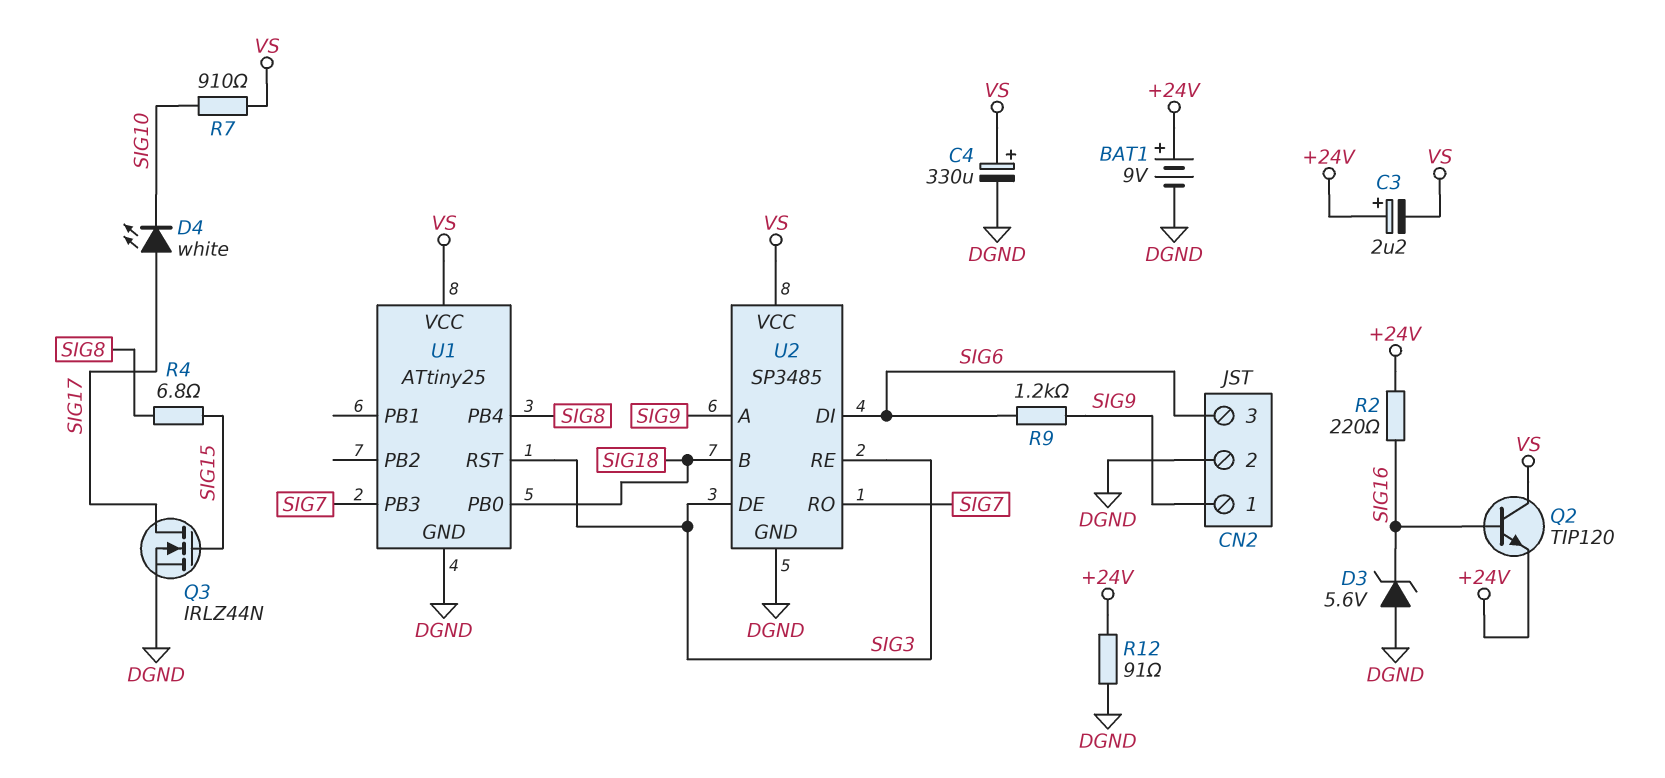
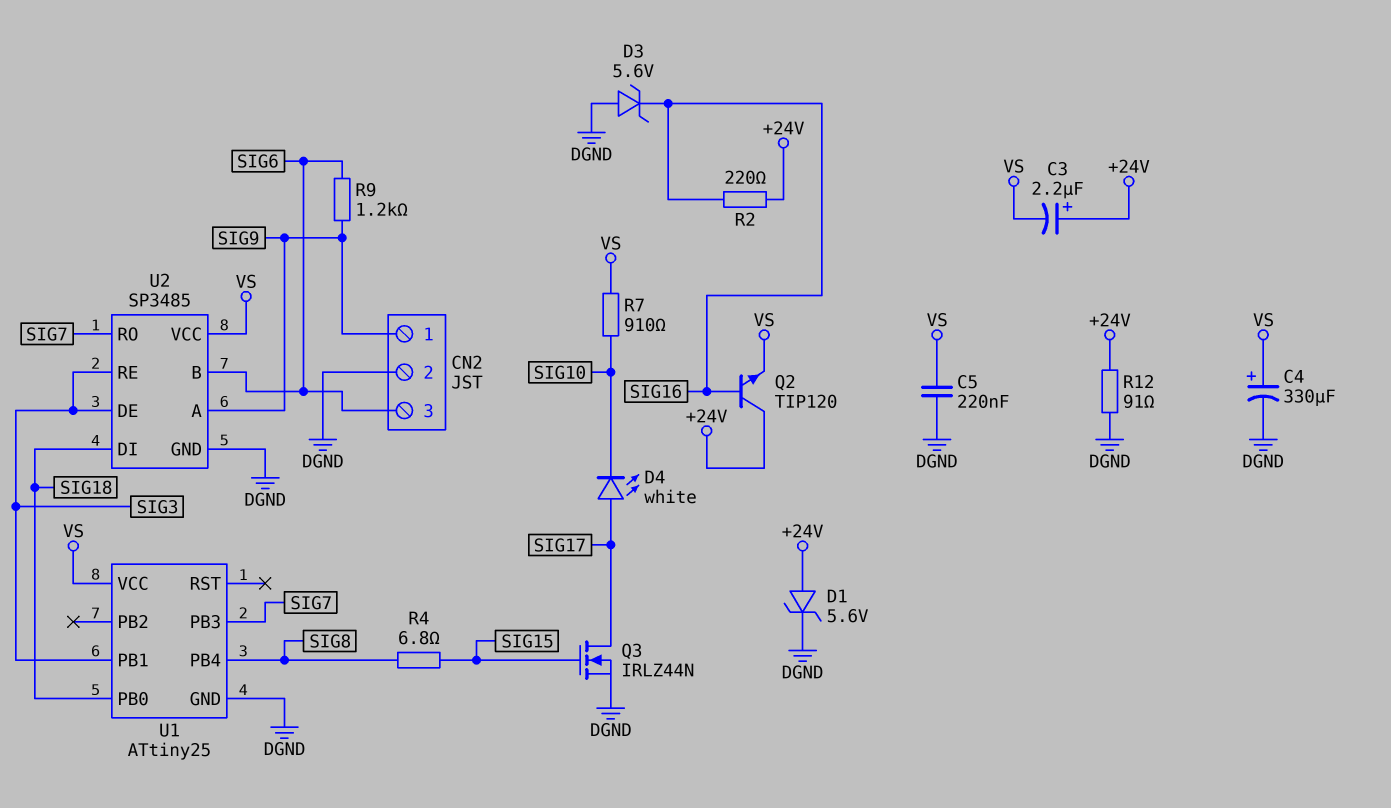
BAT1: 9V (plus +24V, minus DGND) -> none
C5: none -> 220nF (DGND, VS)
D1: none -> zener 5.6V (A +24V, K DGND)
Q2: NPN TIP120 (B SIG16, C VS, E +24V) -> NPN TIP120 (B SIG16, C +24V, E VS)
U1 pin PB1: none -> SIG3
U1 pin RST: SIG3 -> none
U2 pin B: SIG18 -> SIG6
U2 pin DI: SIG6 -> SIG18

